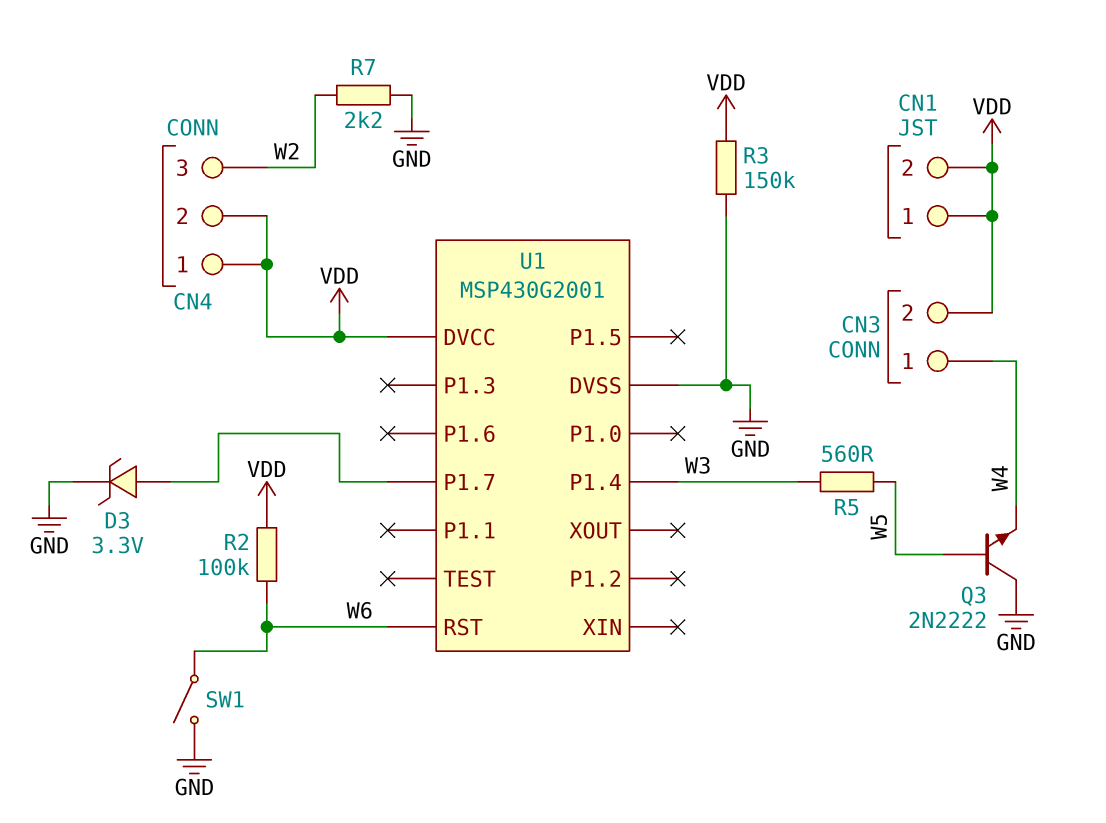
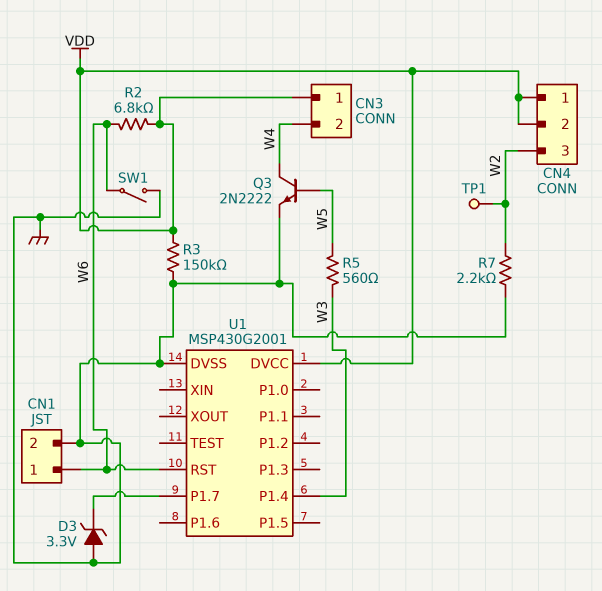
CN1 pin 1: VDD -> W6
CN1 pin 2: VDD -> GND
CN3 pin 1: W4 -> VDD
CN3 pin 2: VDD -> W4
D3: zener 3.3V (A U1/P1.7, K GND) -> zener 3.3V (A GND, K U1/P1.7)
Q3: NPN 2N2222 (B W5, C GND, E W4) -> NPN 2N2222 (B W5, C W4, E GND)
R2: 100k (VDD, W6) -> 6.8k (VDD, W6)
TP1: none -> test point (W2)

